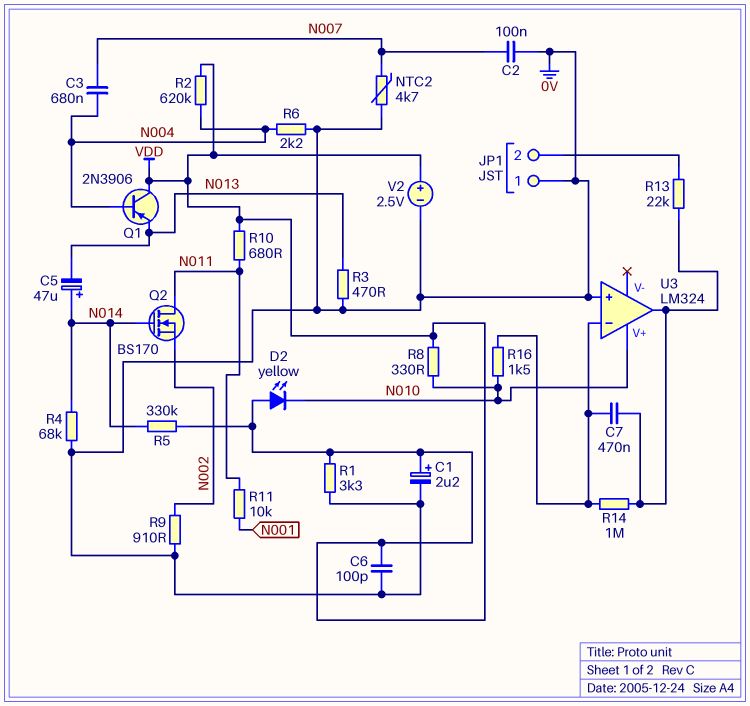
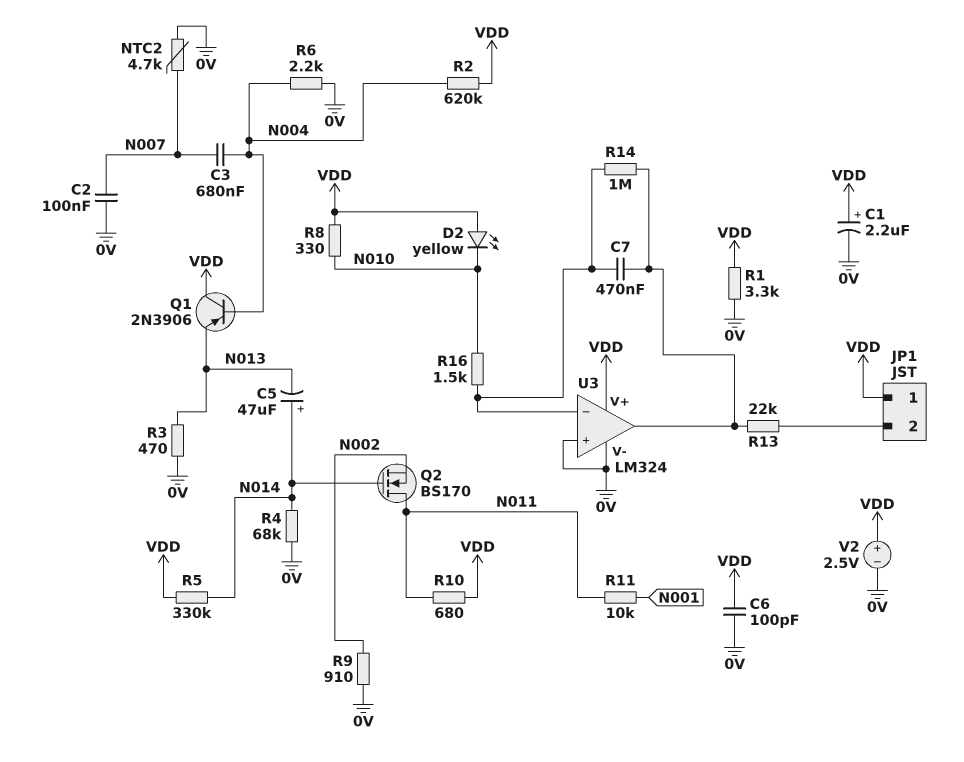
JP1 pin 1: 0V -> VDD
U3 pin V+: N010 -> VDD
U3 pin V-: none -> 0V

